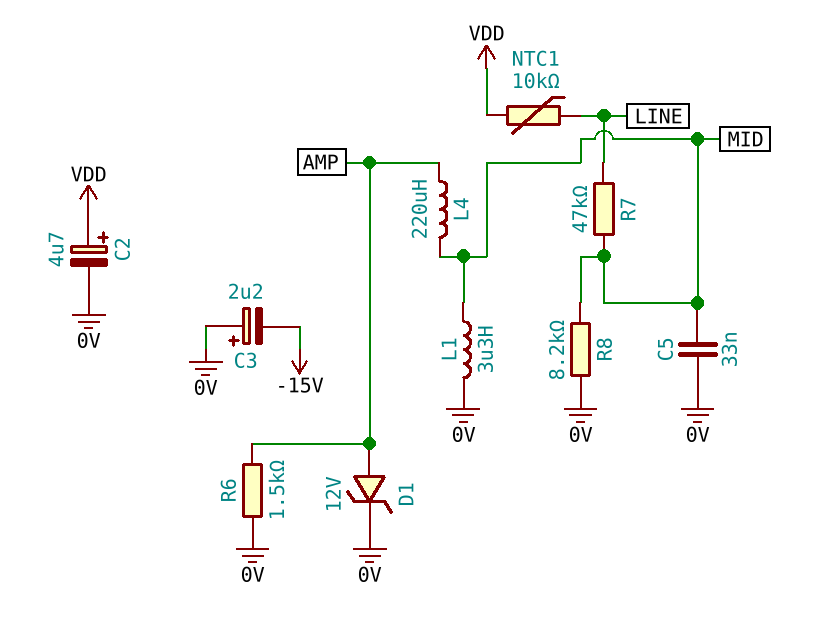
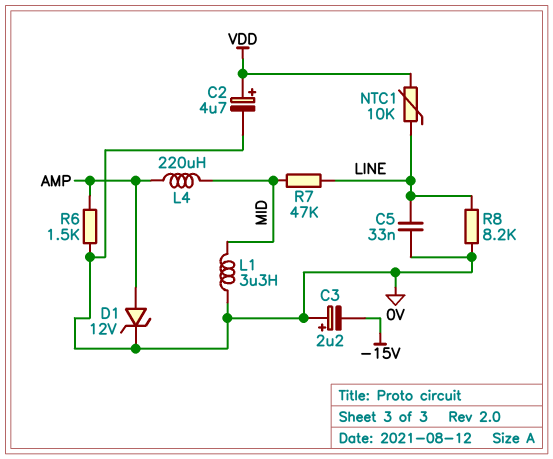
C5: 33nF (0V, MID) -> 33nF (0V, LINE)
R8: 8.2k (0V, MID) -> 8.2k (0V, LINE)

